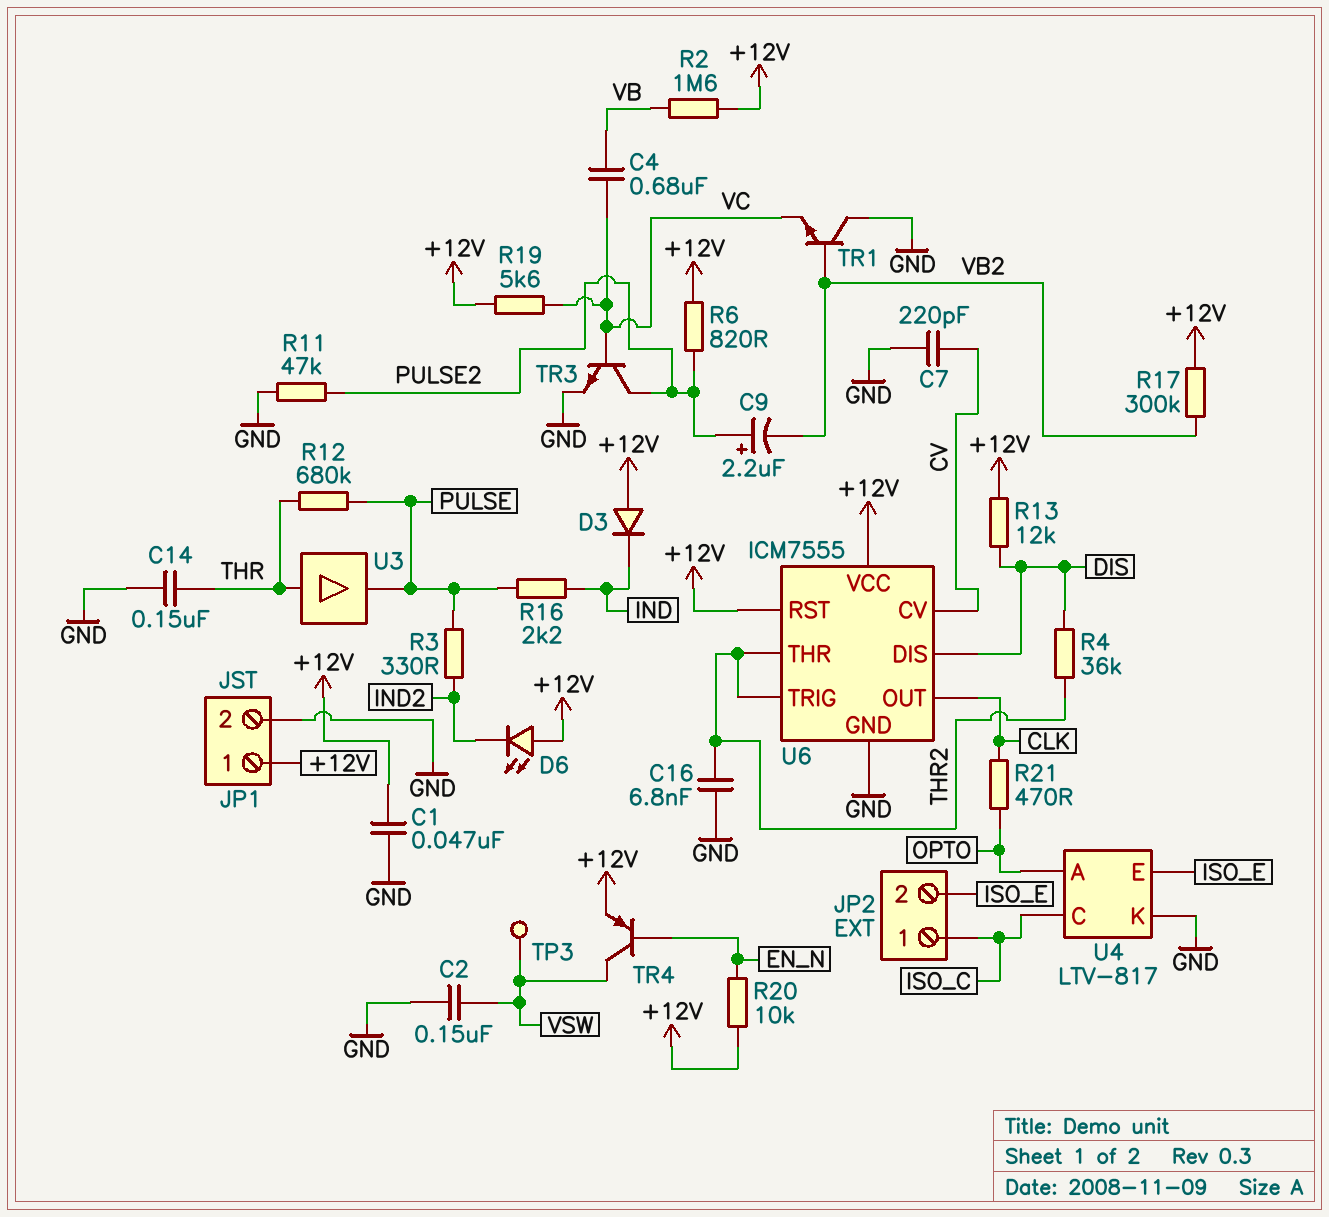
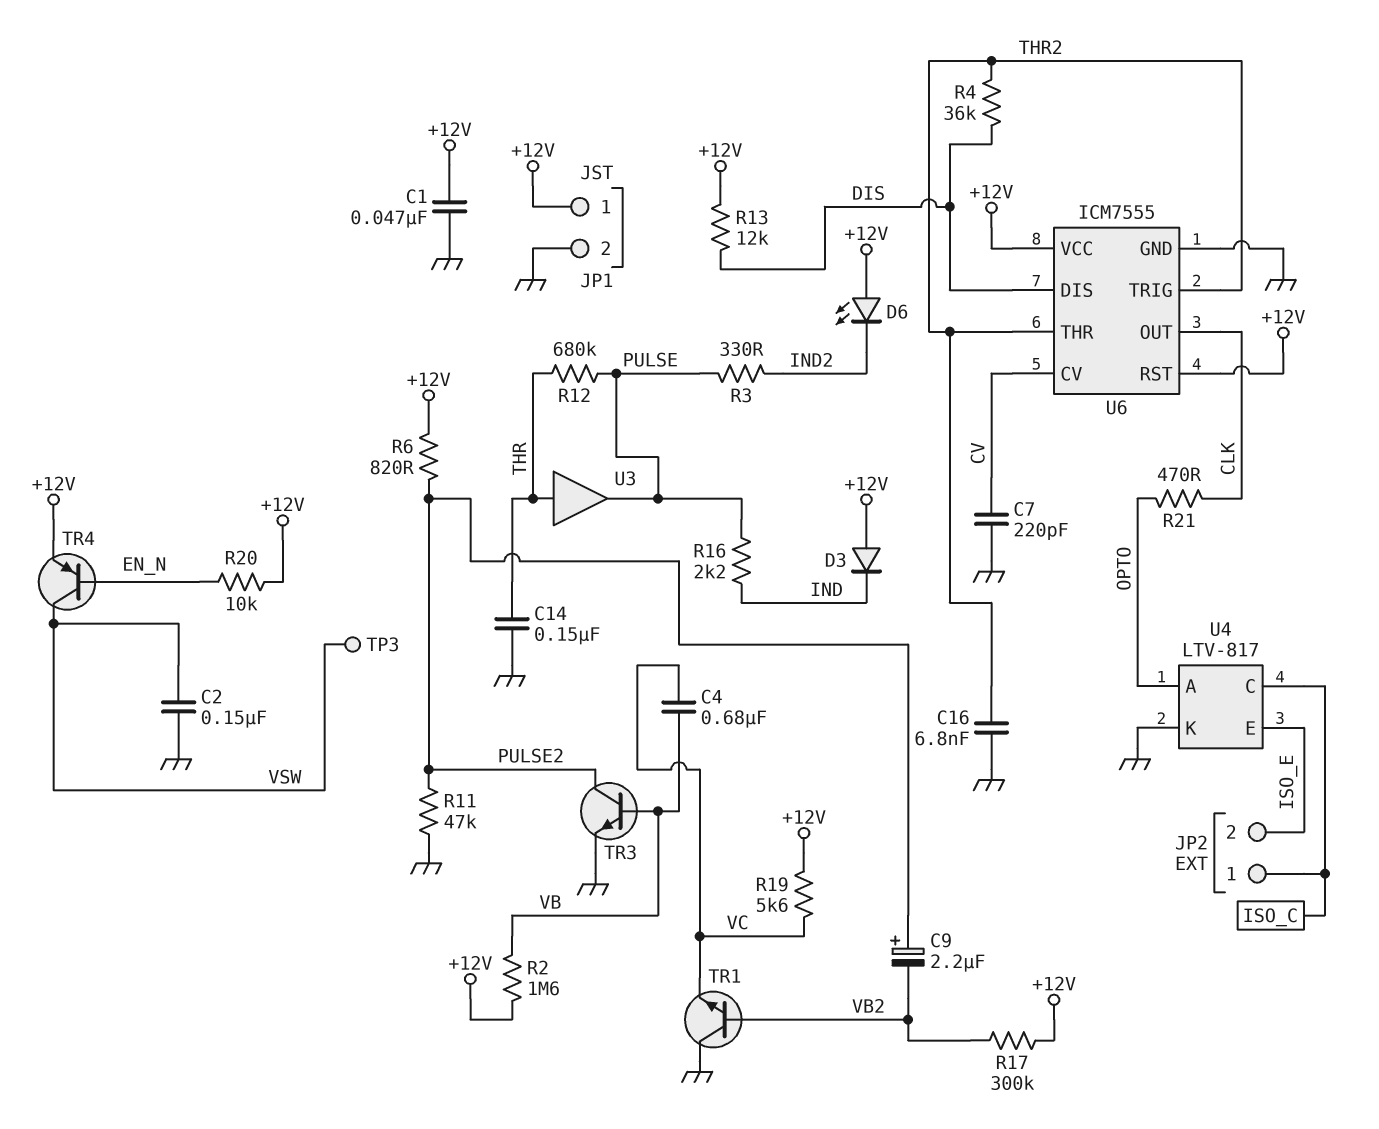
TR3: NPN (B VC, C PULSE2, E GND) -> NPN (B VB, C PULSE2, E GND)

